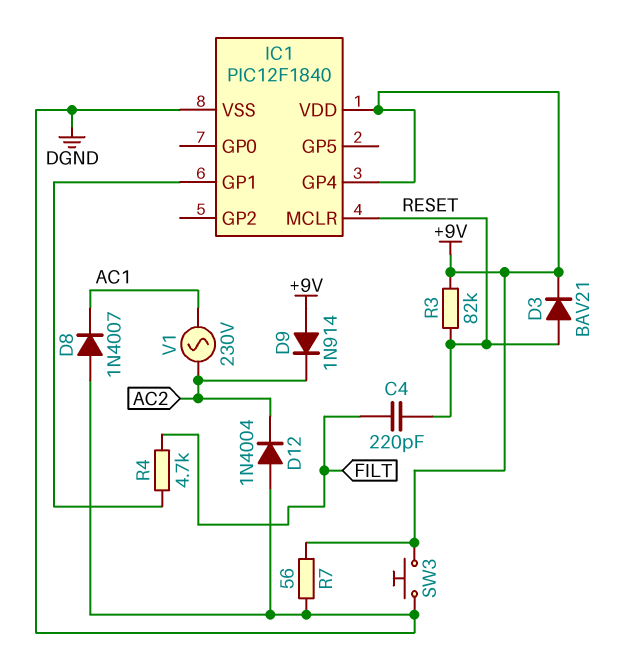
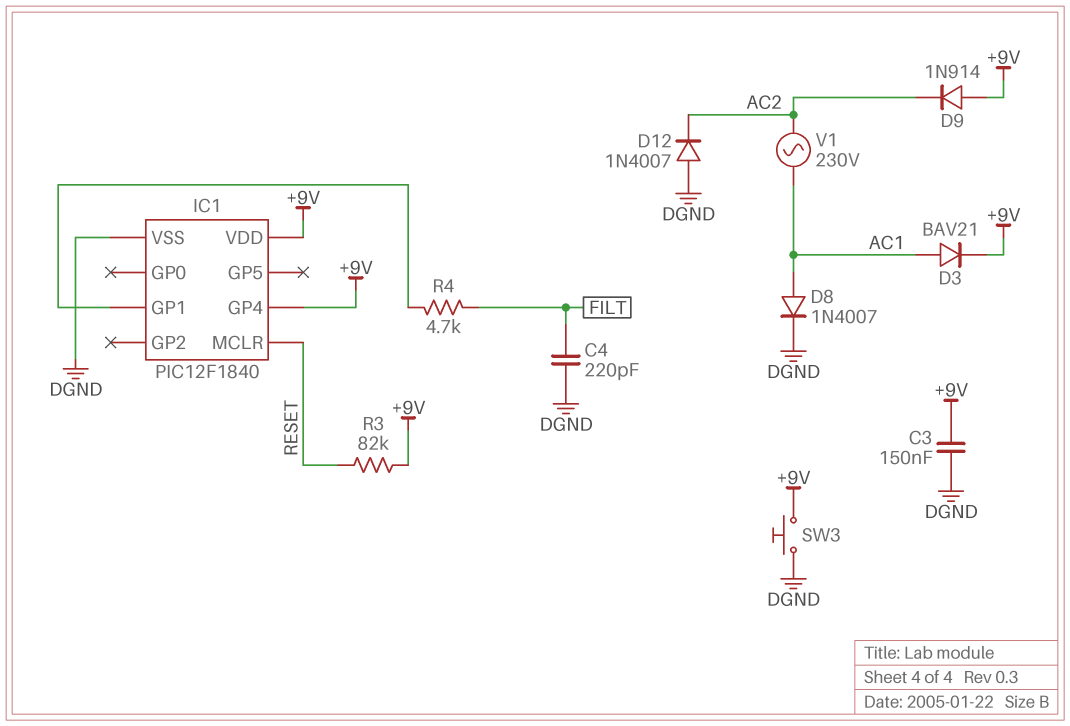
C3: none -> 150nF (+9V, DGND)
C4: 220pF (FILT, RESET) -> 220pF (DGND, FILT)
D3: diode BAV21 (A RESET, K +9V) -> diode BAV21 (A AC1, K +9V)
D8: diode 1N4007 (A DGND, K AC1) -> diode 1N4007 (A AC1, K DGND)
D12: diode 1N4004 (A DGND, K AC2) -> diode 1N4007 (A DGND, K AC2)
R7: 56 (+9V, DGND) -> none

